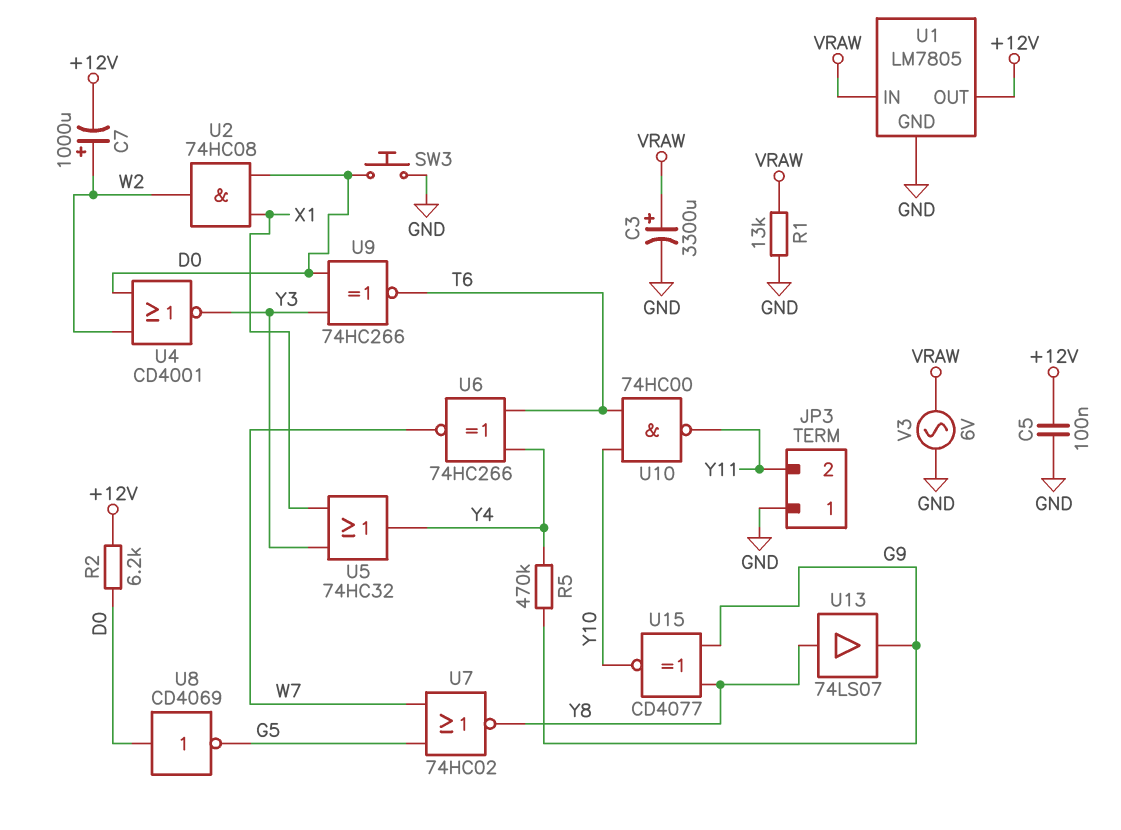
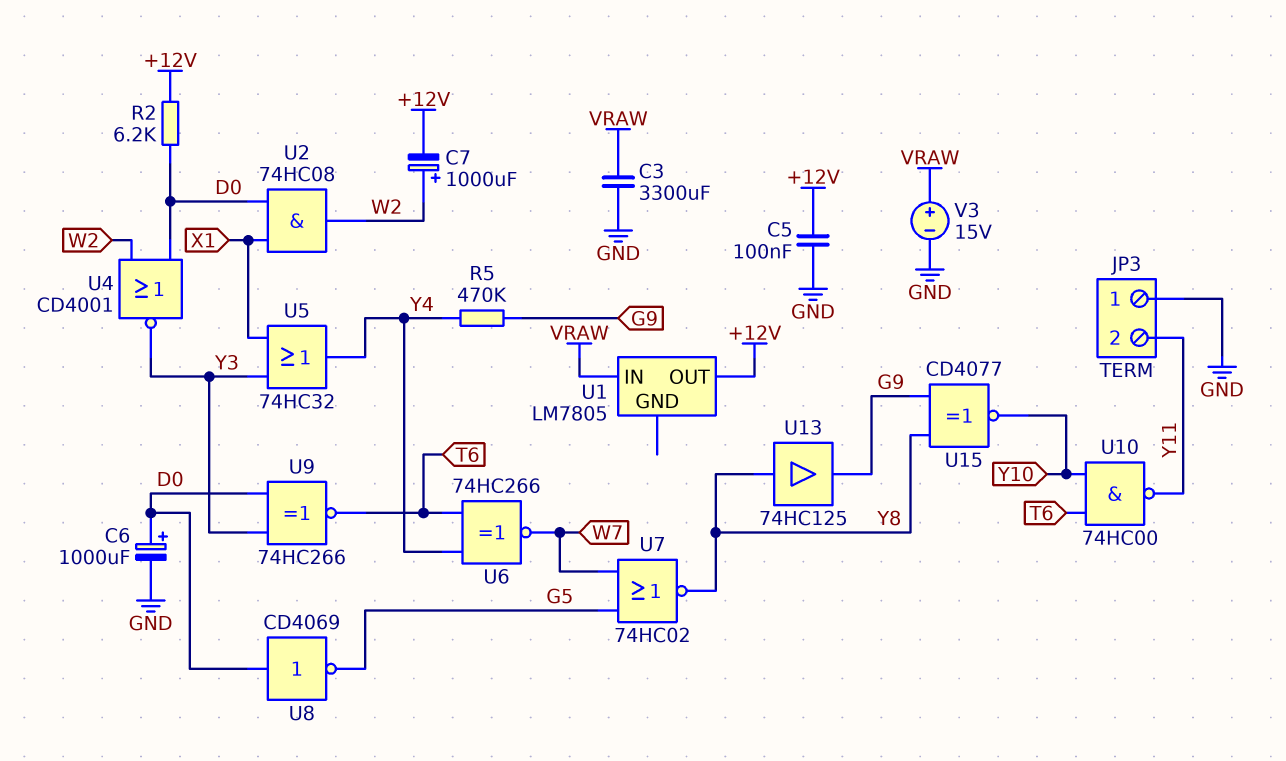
C3: 3300uF (plus VRAW, minus GND) -> 3300uF (GND, VRAW)
C6: none -> 1000uF (plus D0, minus GND)
R1: 13k (GND, VRAW) -> none
SW3: button (D0, GND) -> none
U1 pin GND: GND -> none
U13: buffer 74LS07 (in Y8, out G9) -> buffer 74HC125 (in Y8, out G9)
V3: AC 6V (GND, VRAW) -> 15V (plus VRAW, minus GND)

